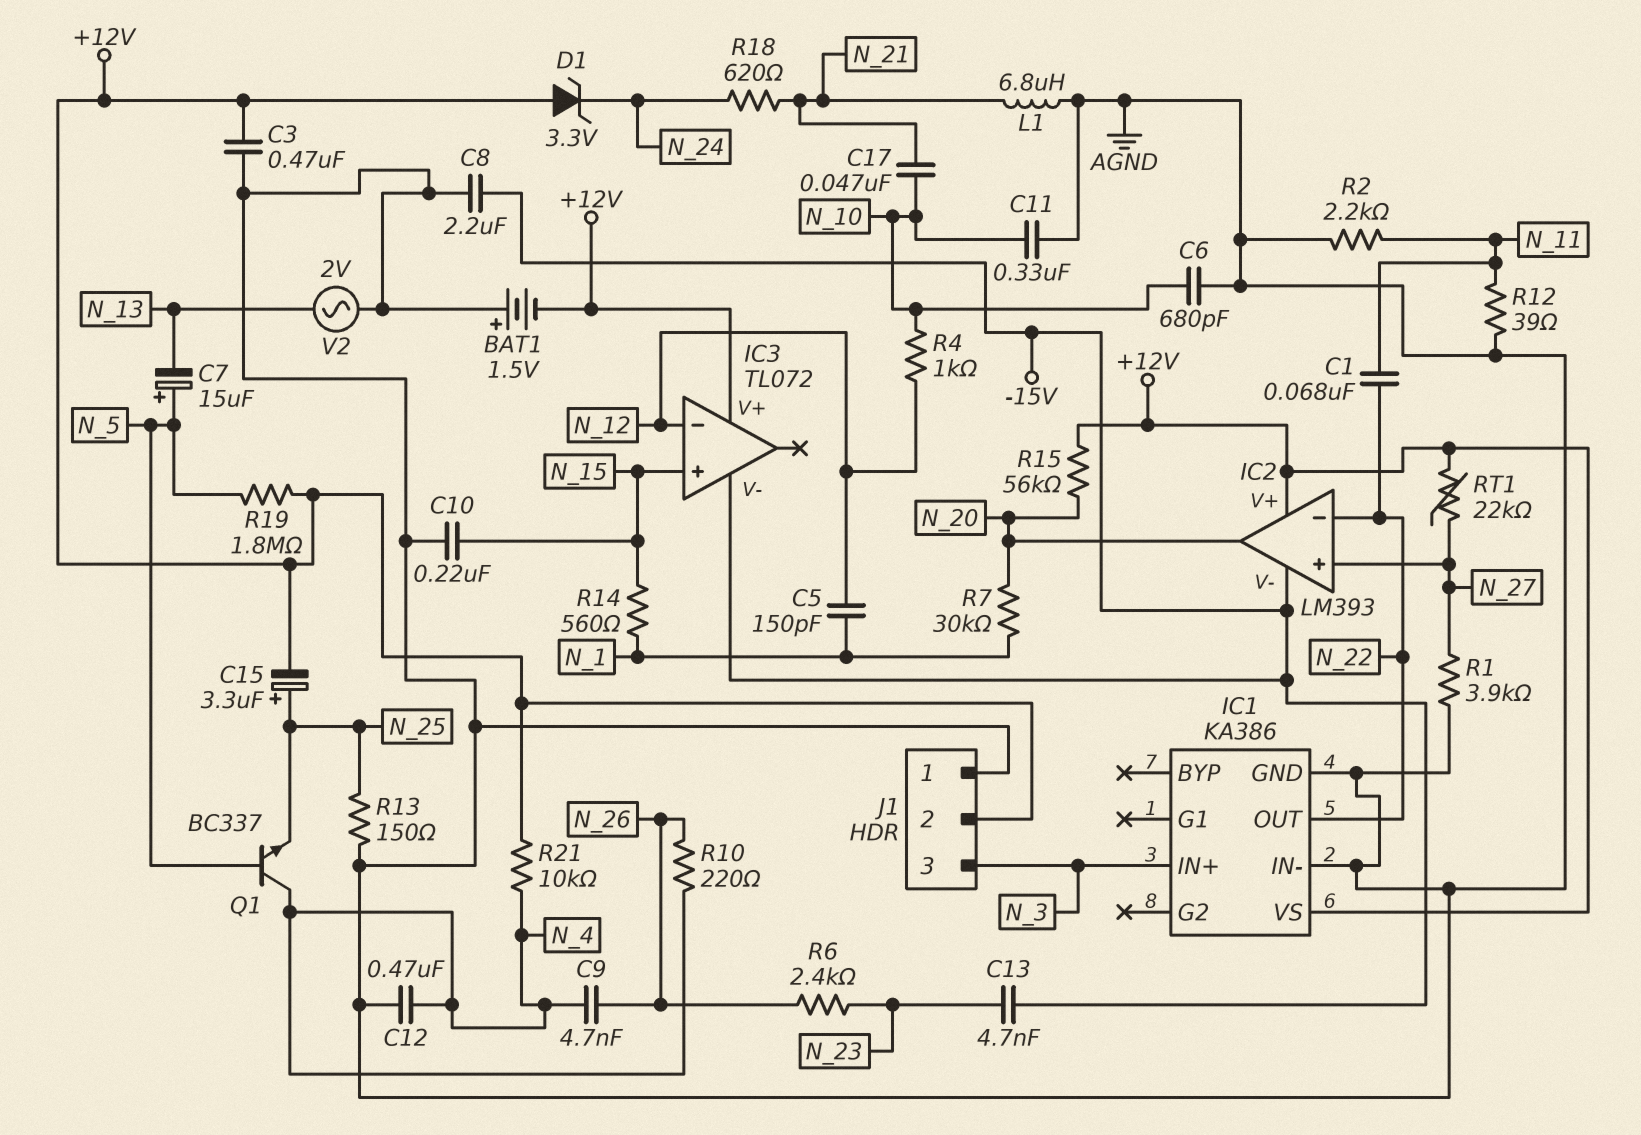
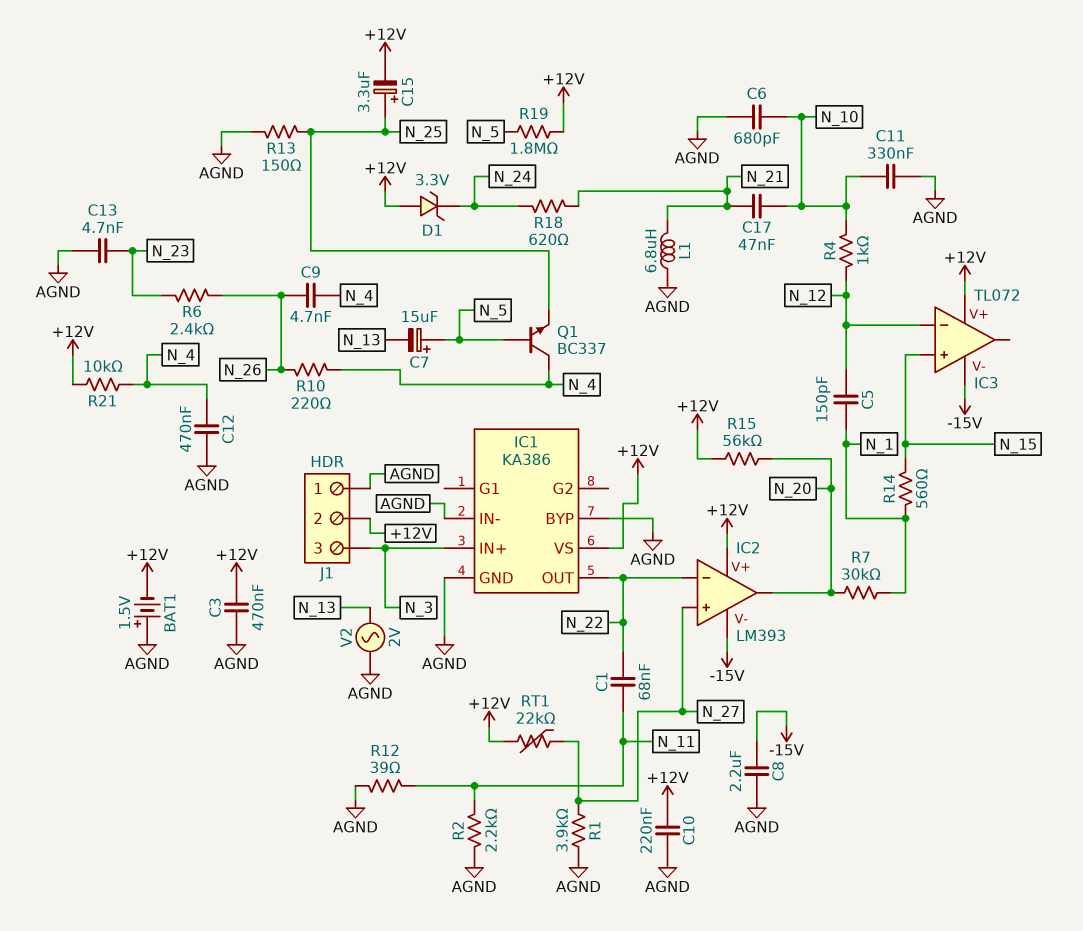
C10: 220nF (AGND, N_15) -> 220nF (+12V, AGND)
C13: 4.7nF (-15V, N_23) -> 4.7nF (AGND, N_23)
IC1 pin BYP: none -> AGND

